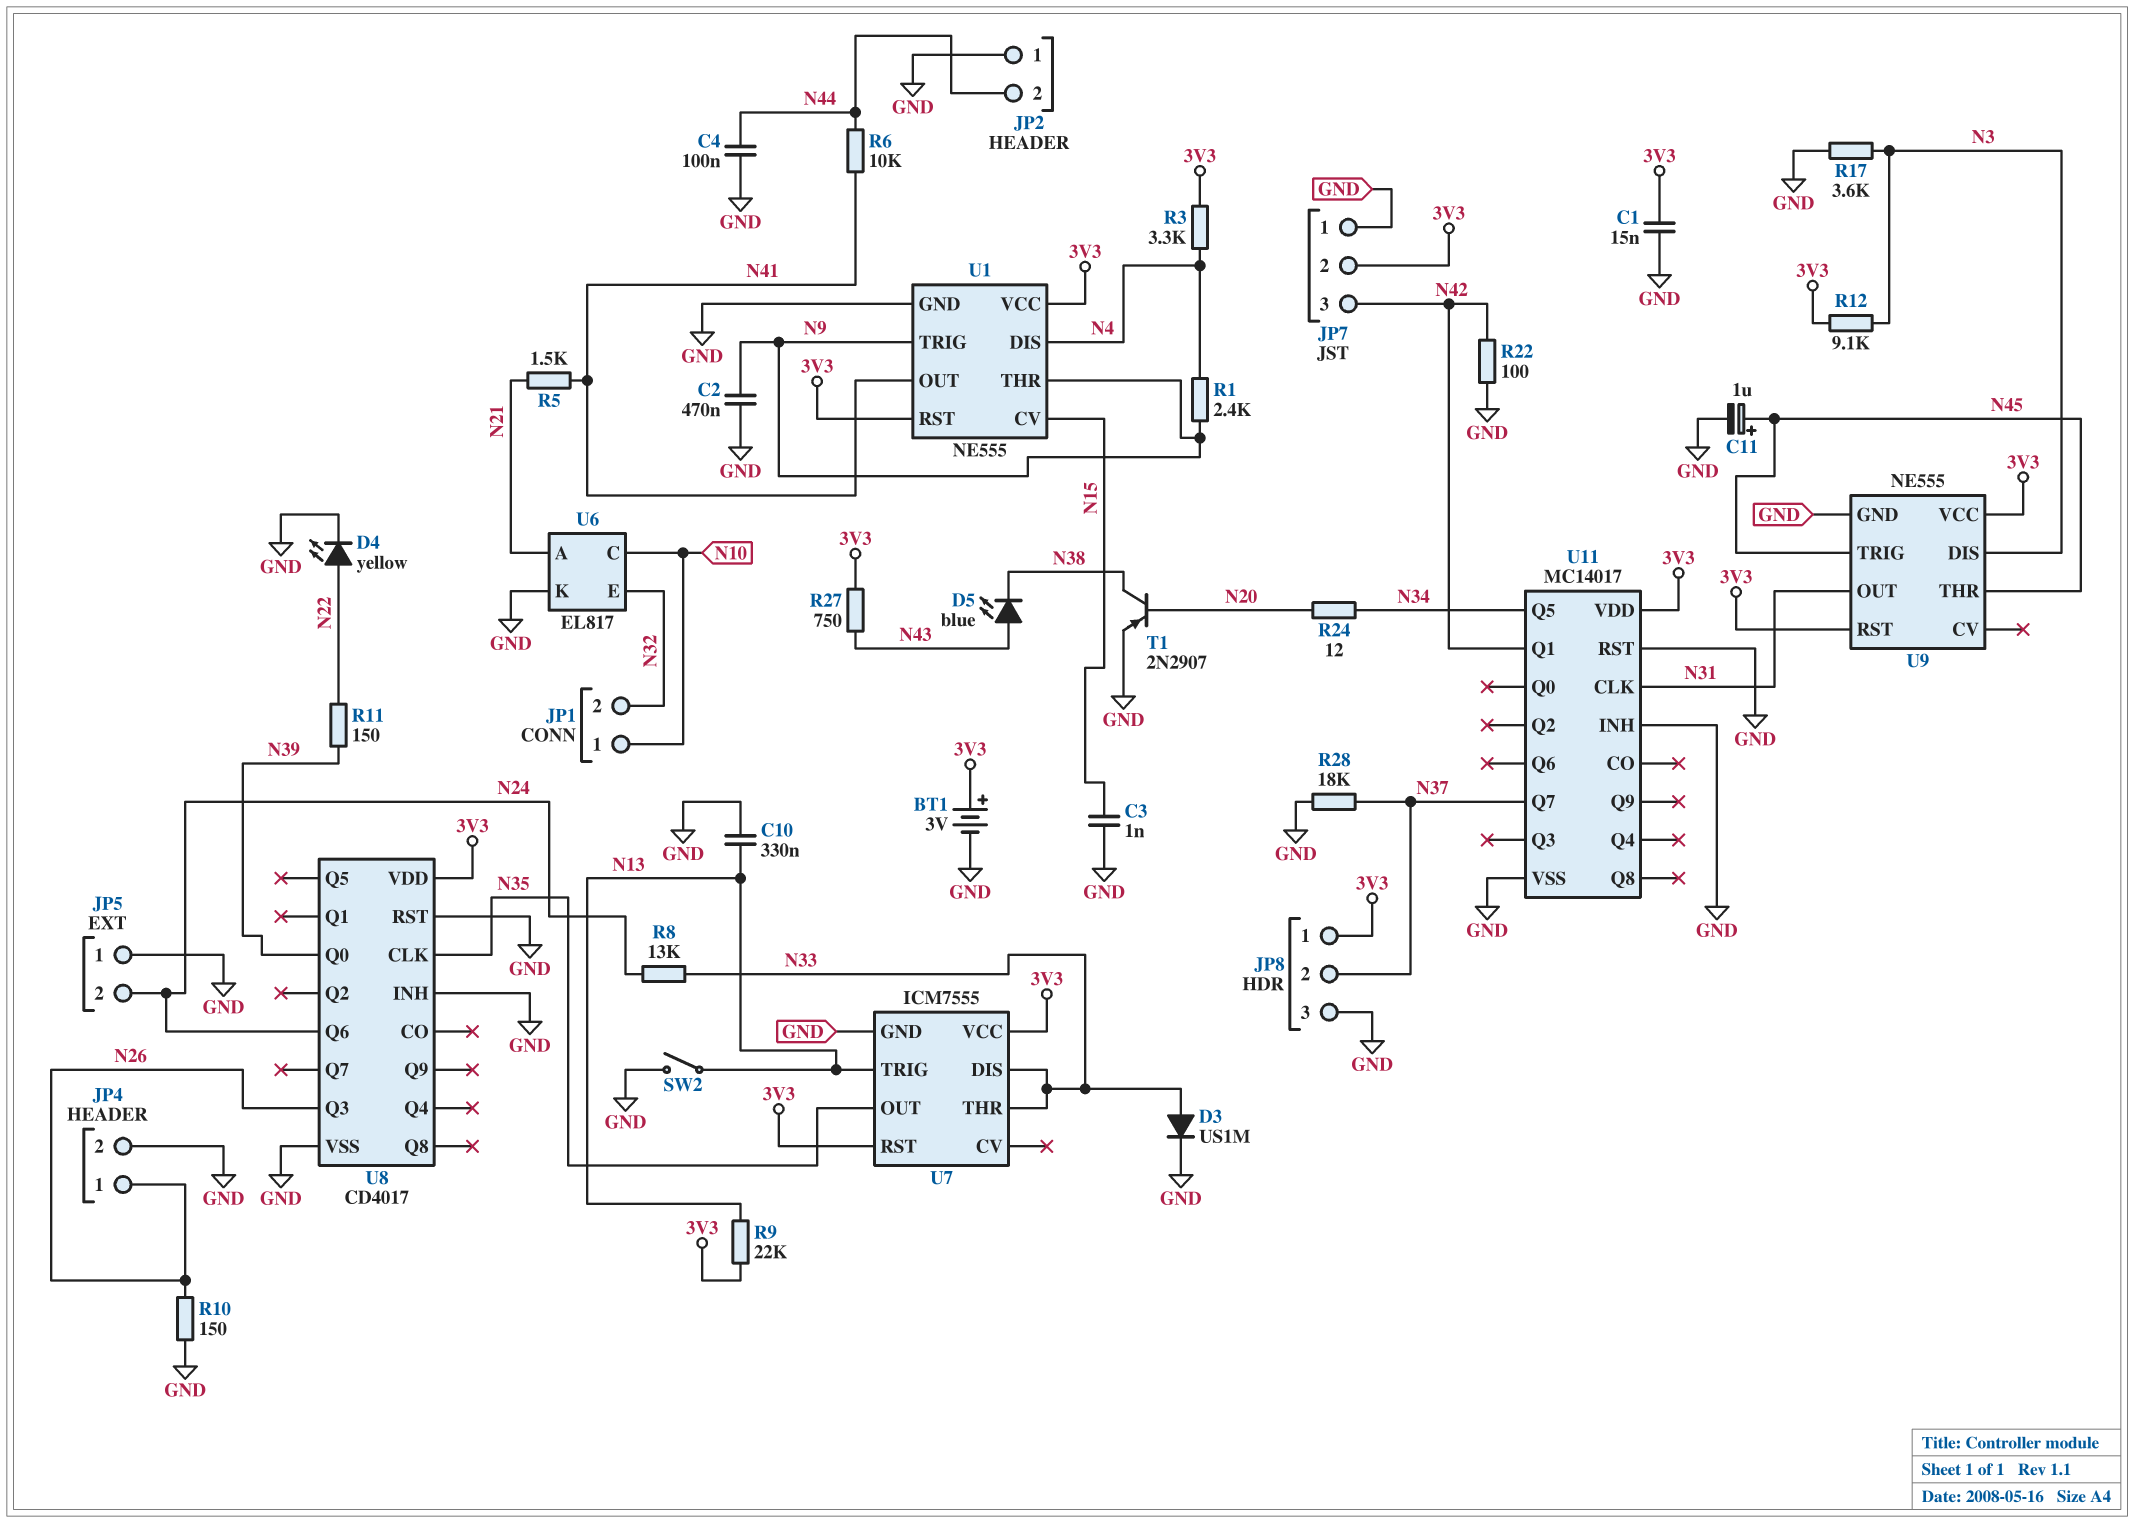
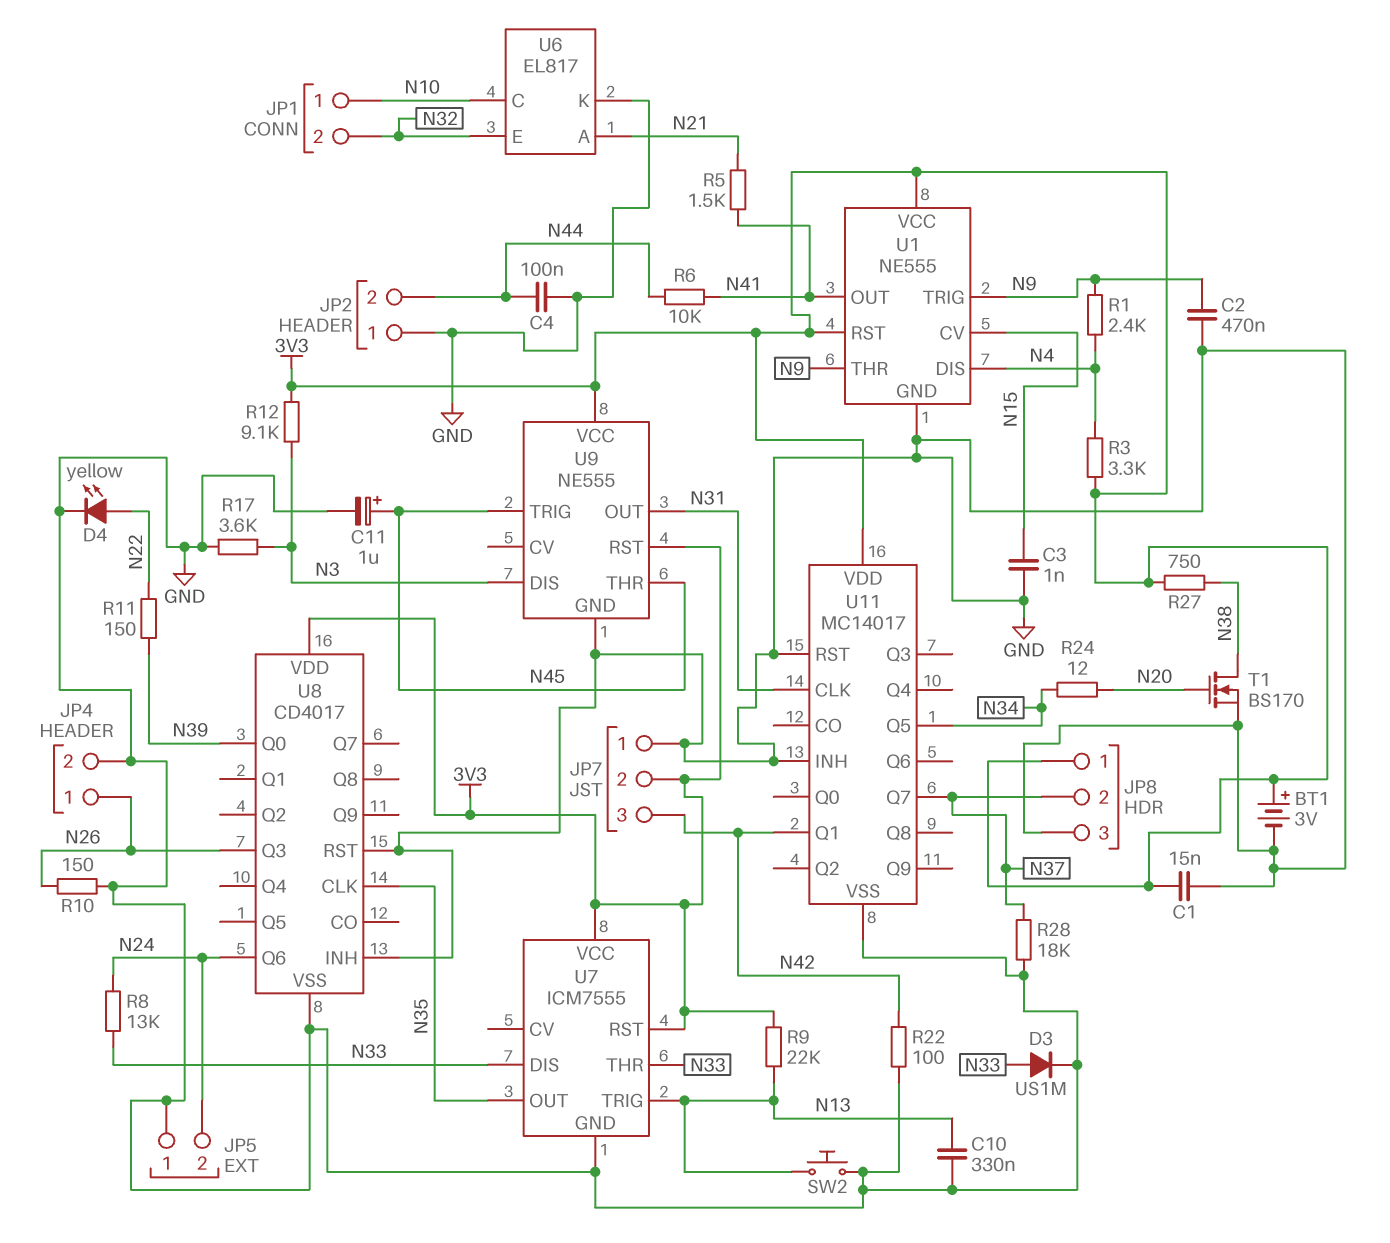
D5: LED blue (A N43, K N38) -> none
R27: 750 (3V3, N43) -> 750 (3V3, N38)
SW2: switch (GND, N13) -> button (GND, N13)
T1: PNP 2N2907 (B N20, C N38, E GND) -> NMOS BS170 (G N20, D N38, S GND)

